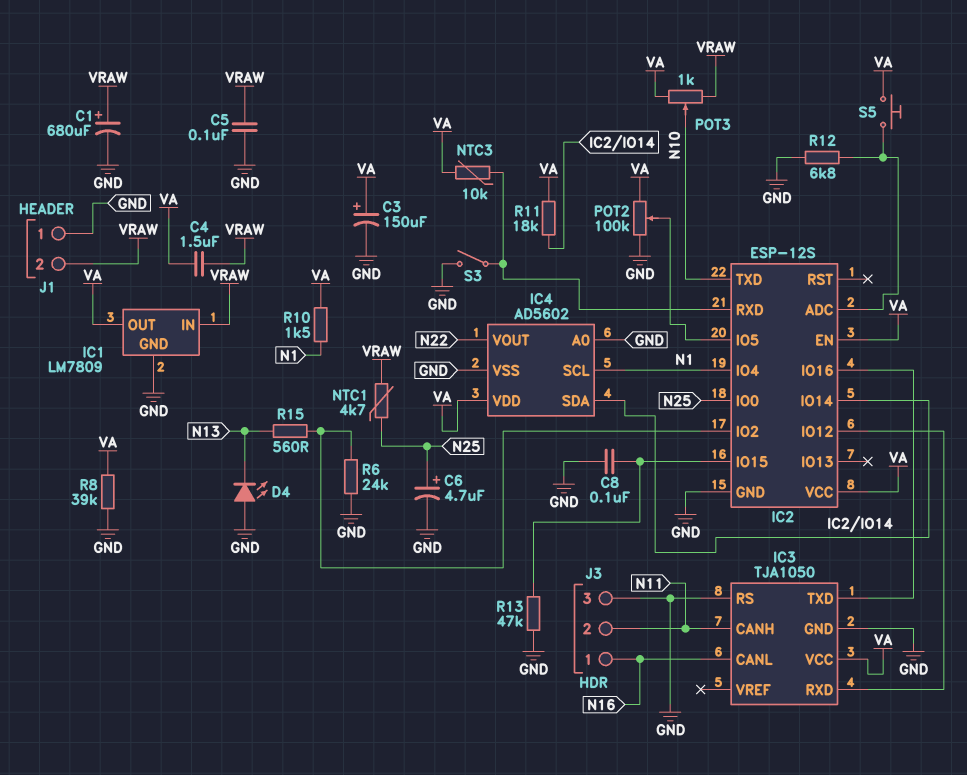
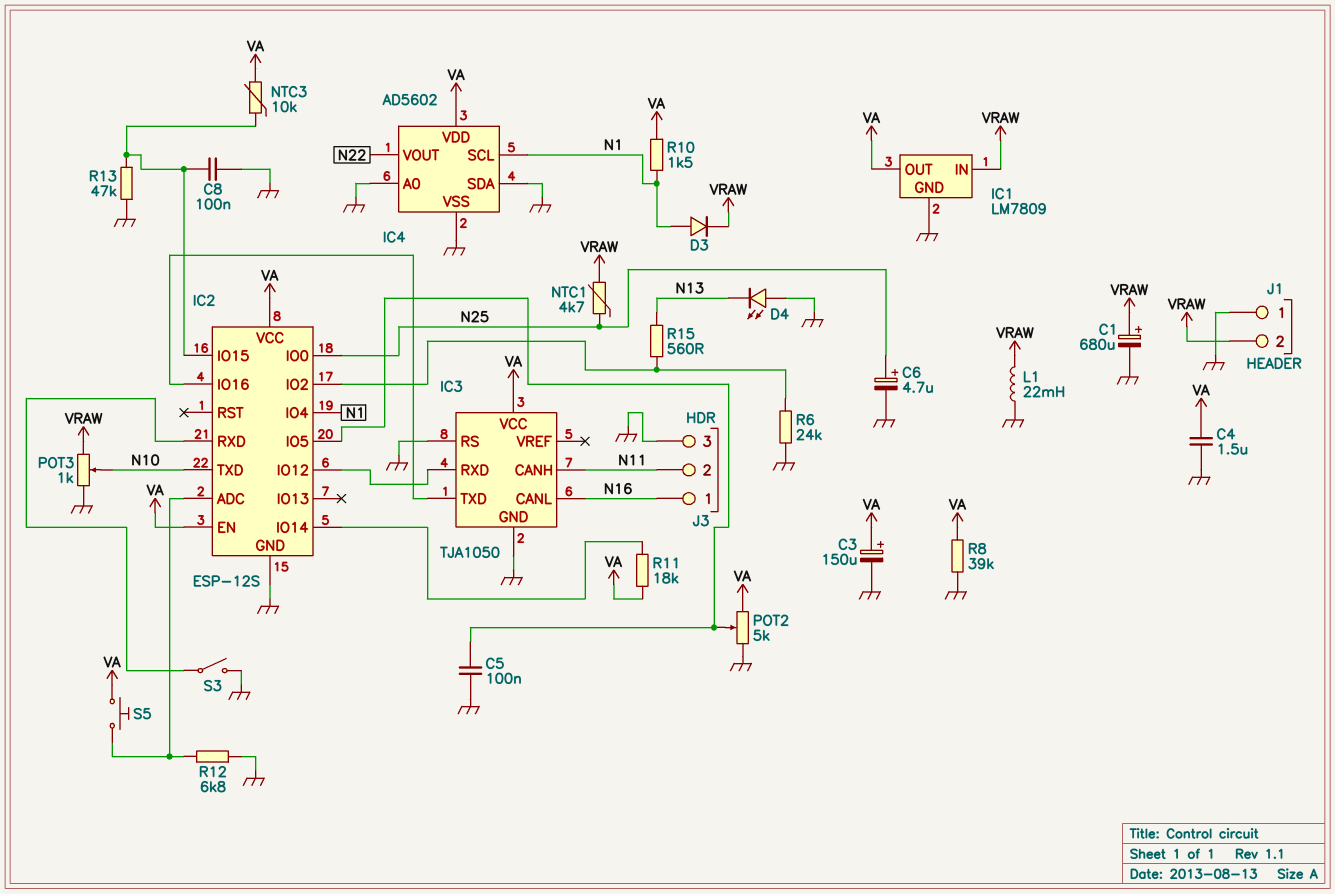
C4: 1.5uF (VA, VRAW) -> 1.5uF (GND, VA)
C5: 100nF (GND, VRAW) -> 100nF (GND, IC2/IO5)
D3: none -> diode (A N1, K VRAW)
IC4 pin SDA: IC2/IO14 -> GND
L1: none -> 22mH (GND, VRAW)
NTC3: 10k (IC2/RXD, VA) -> 10k (IC2/IO15, VA)
POT2: 100k (GND, VA, wiper IC2/IO5) -> 5k (GND, VA, wiper IC2/IO5)
POT3: 1k (VA, VRAW, wiper N10) -> 1k (GND, VRAW, wiper N10)

